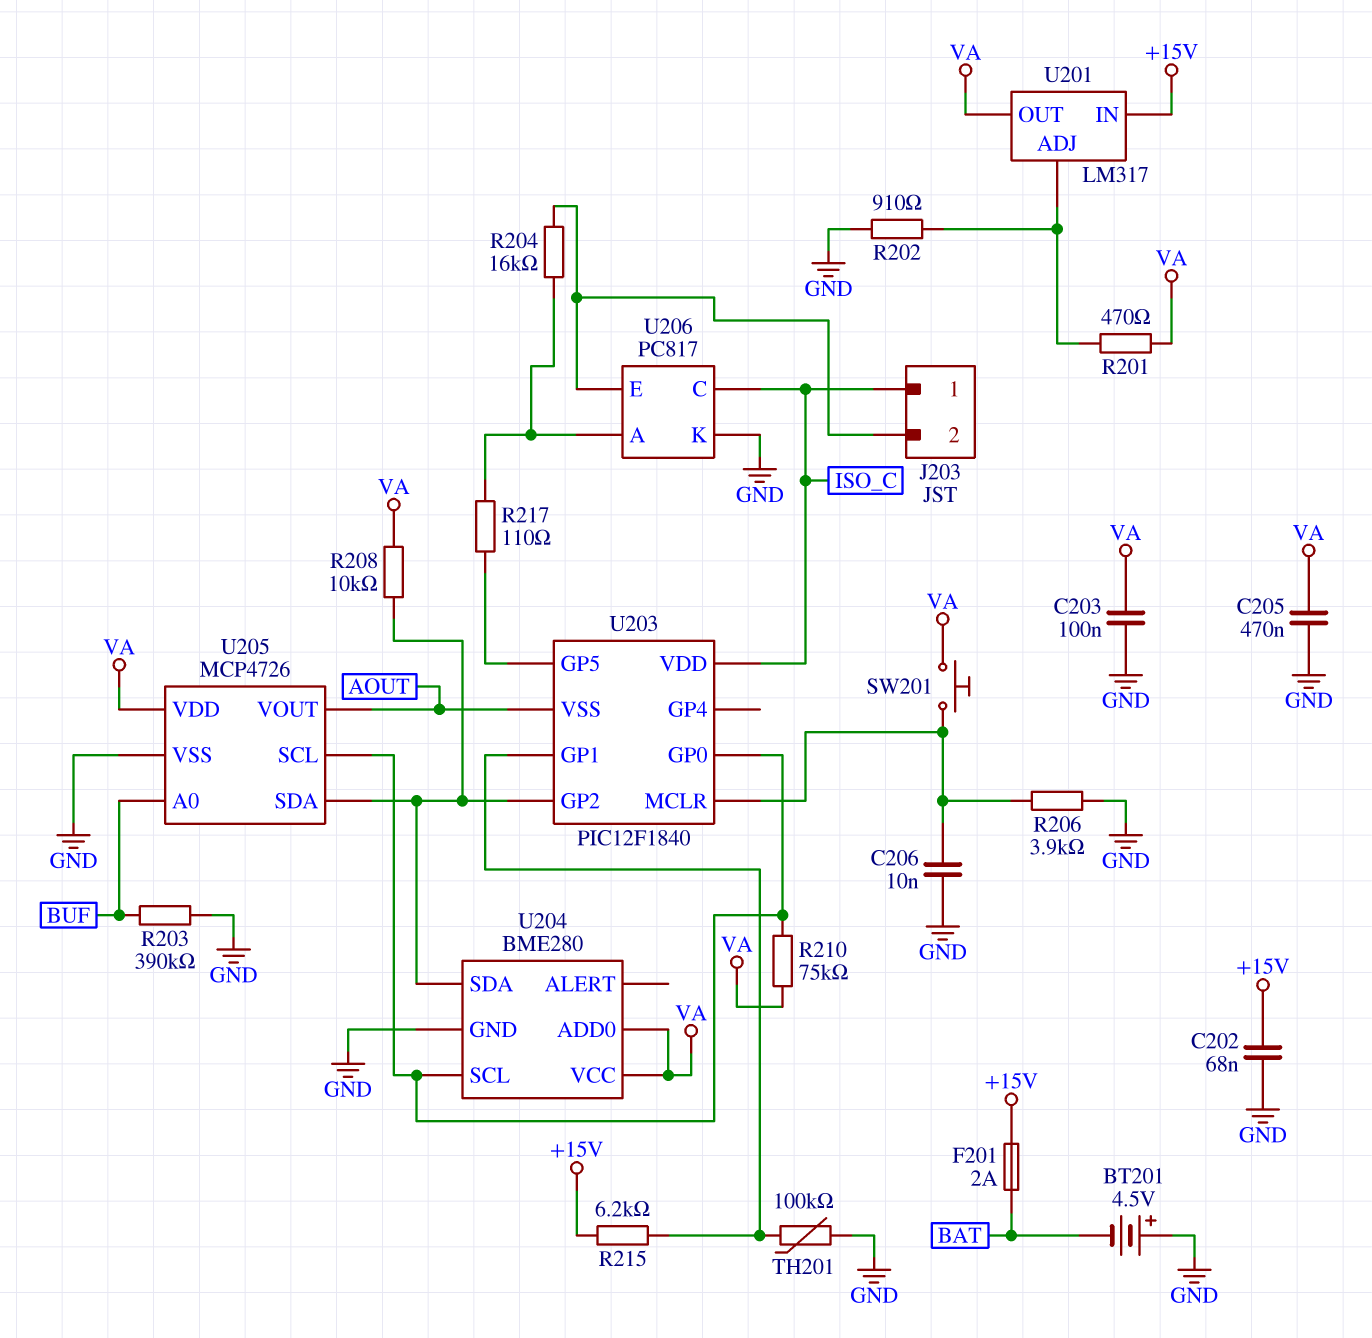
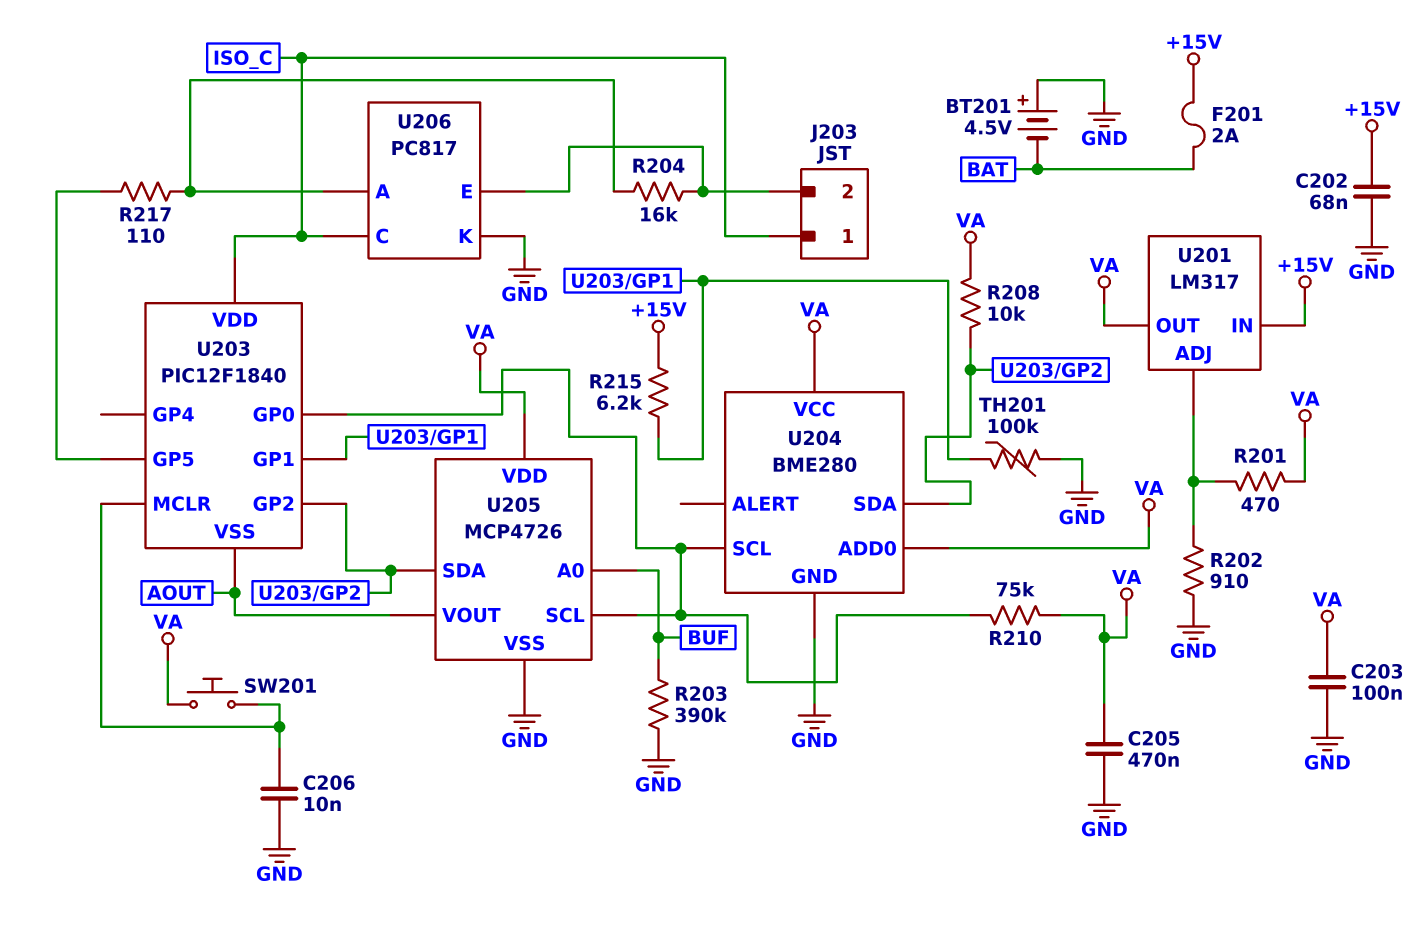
R206: 3.9k (GND, U203/MCLR) -> none

